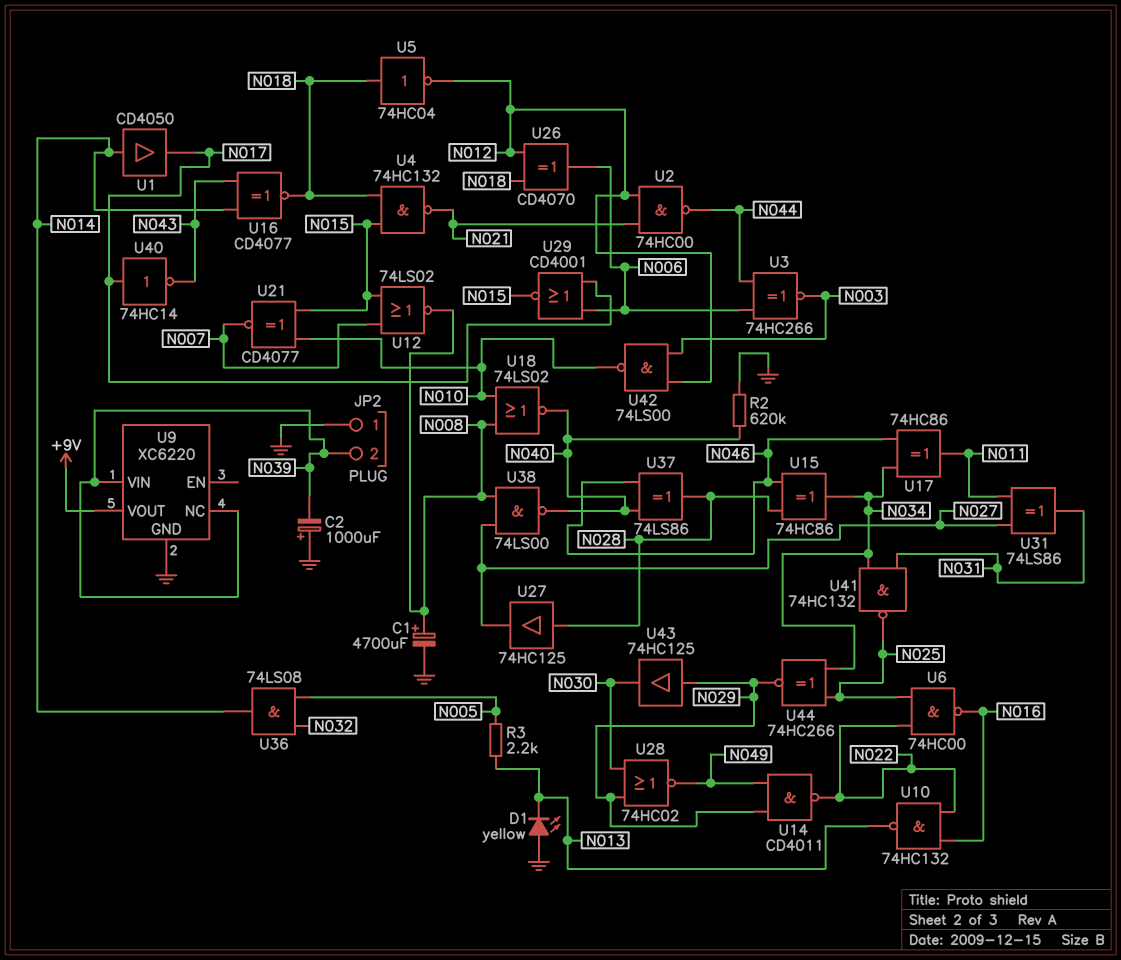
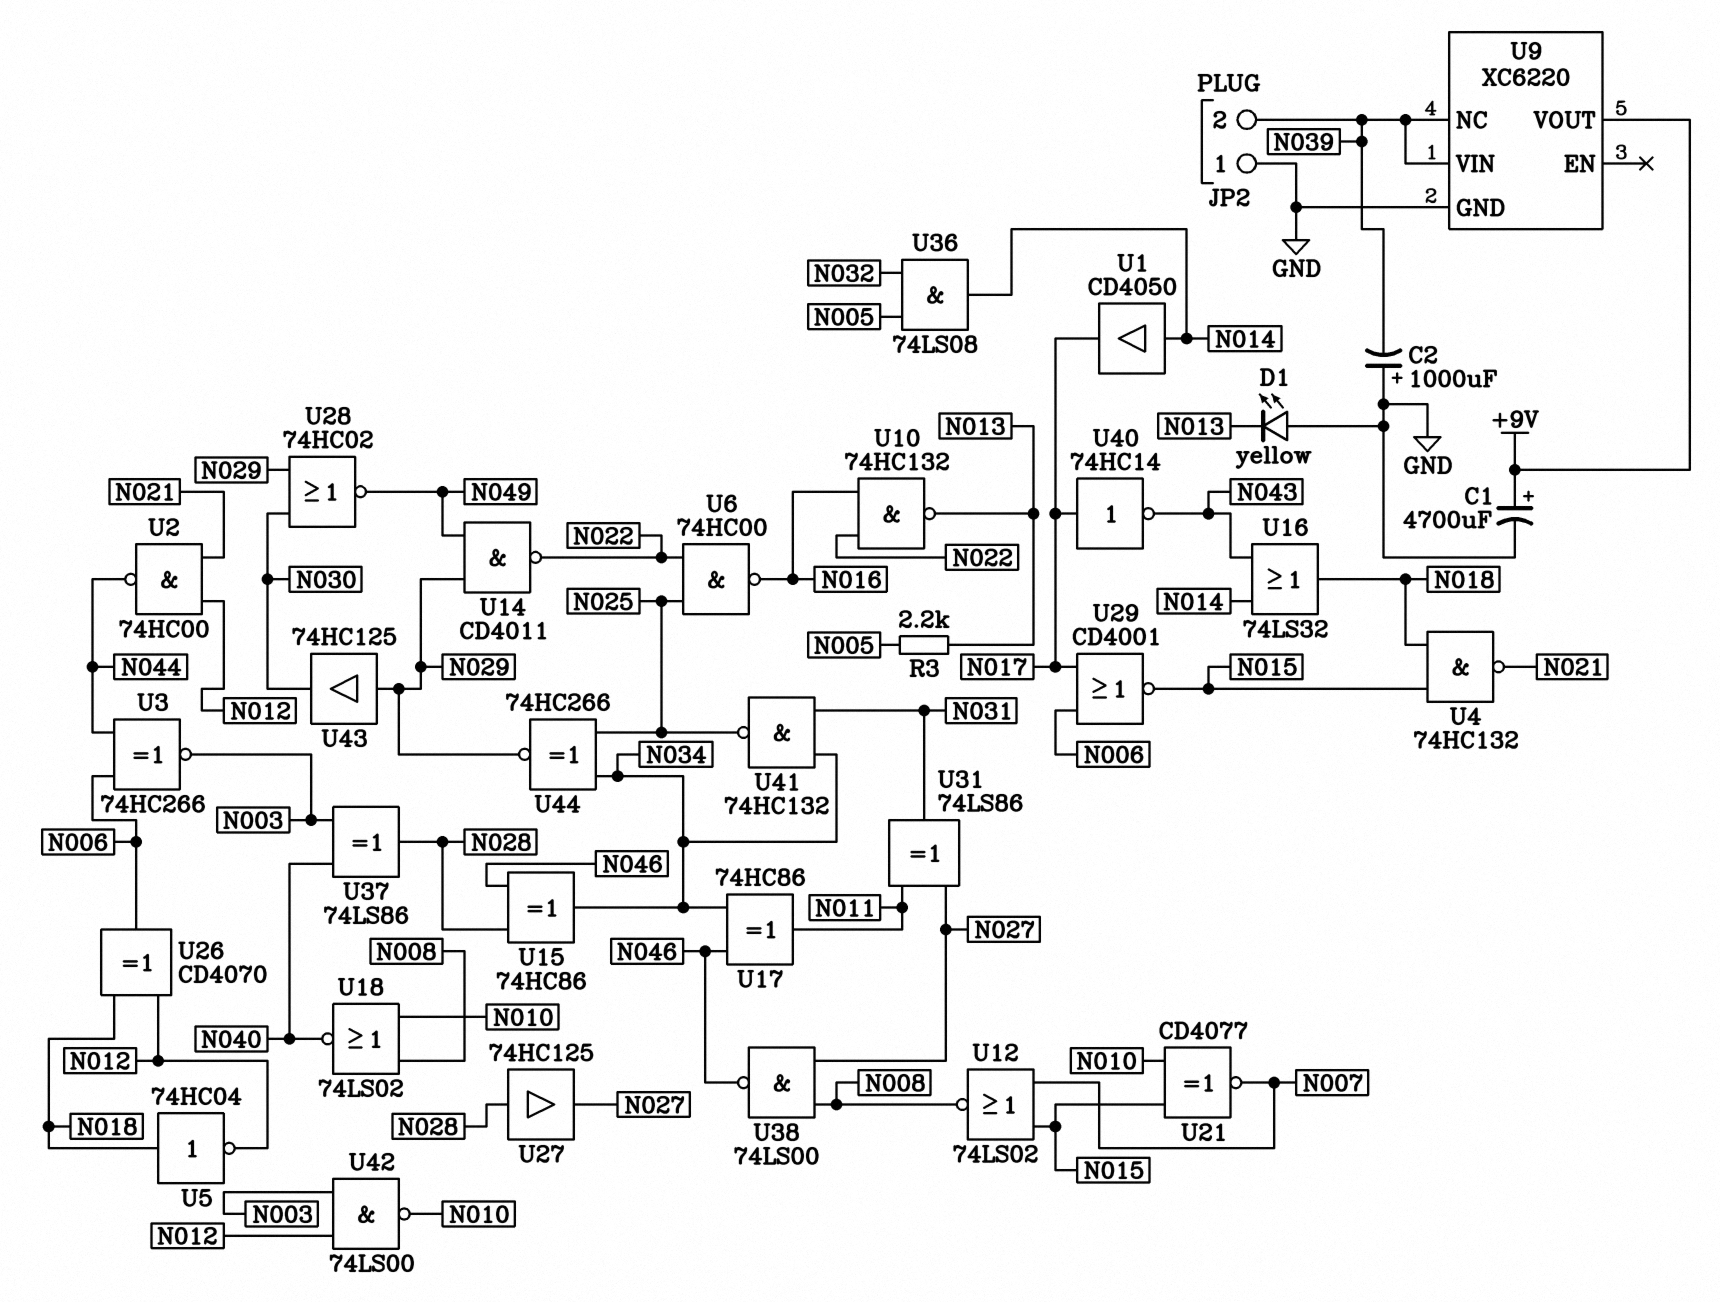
C1: 4700uF (plus N008, minus GND) -> 4700uF (plus +9V, minus GND)
R2: 620k (GND, N040) -> none
U16: XNOR CD4077 (in N014, in N043, out N018) -> OR 74LS32 (in N014, in N043, out N018)
U37: XOR 74LS86 (in N040, in N046, out N028) -> XOR 74LS86 (in N003, in N040, out N028)
U38: NAND 74LS00 (in N008, in N027, out N040) -> NAND 74LS00 (in N008, in N027, out N046)

